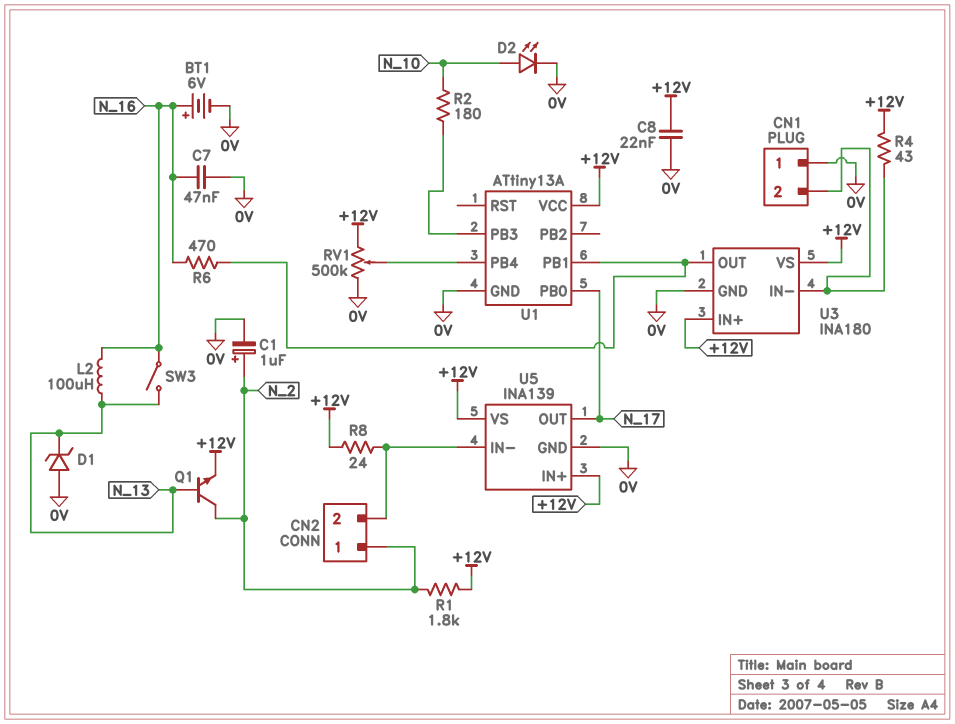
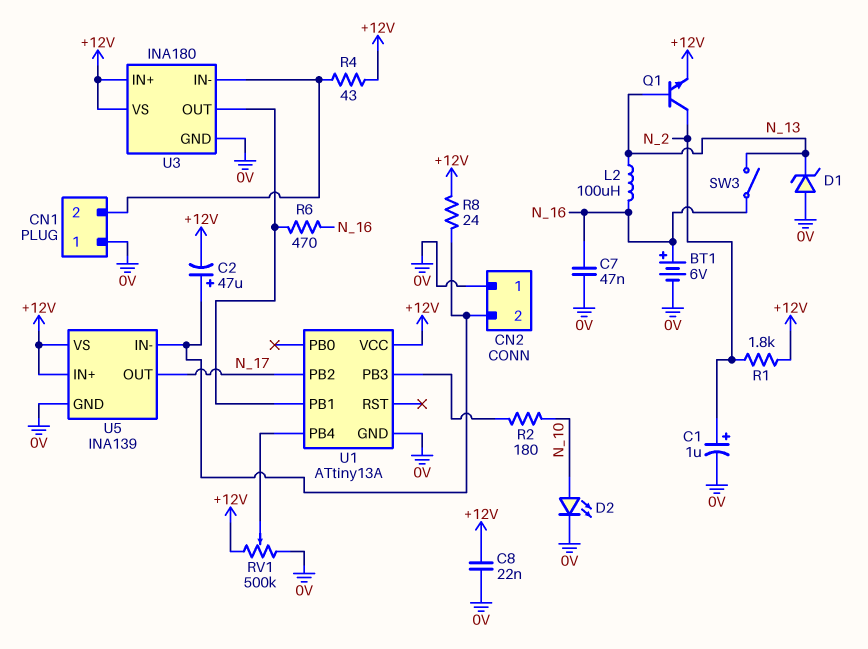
C2: none -> 47uF (plus CN2/2, minus +12V)
CN2 pin 1: N_2 -> 0V
U1 pin PB0: N_17 -> none
U1 pin PB2: none -> N_17

